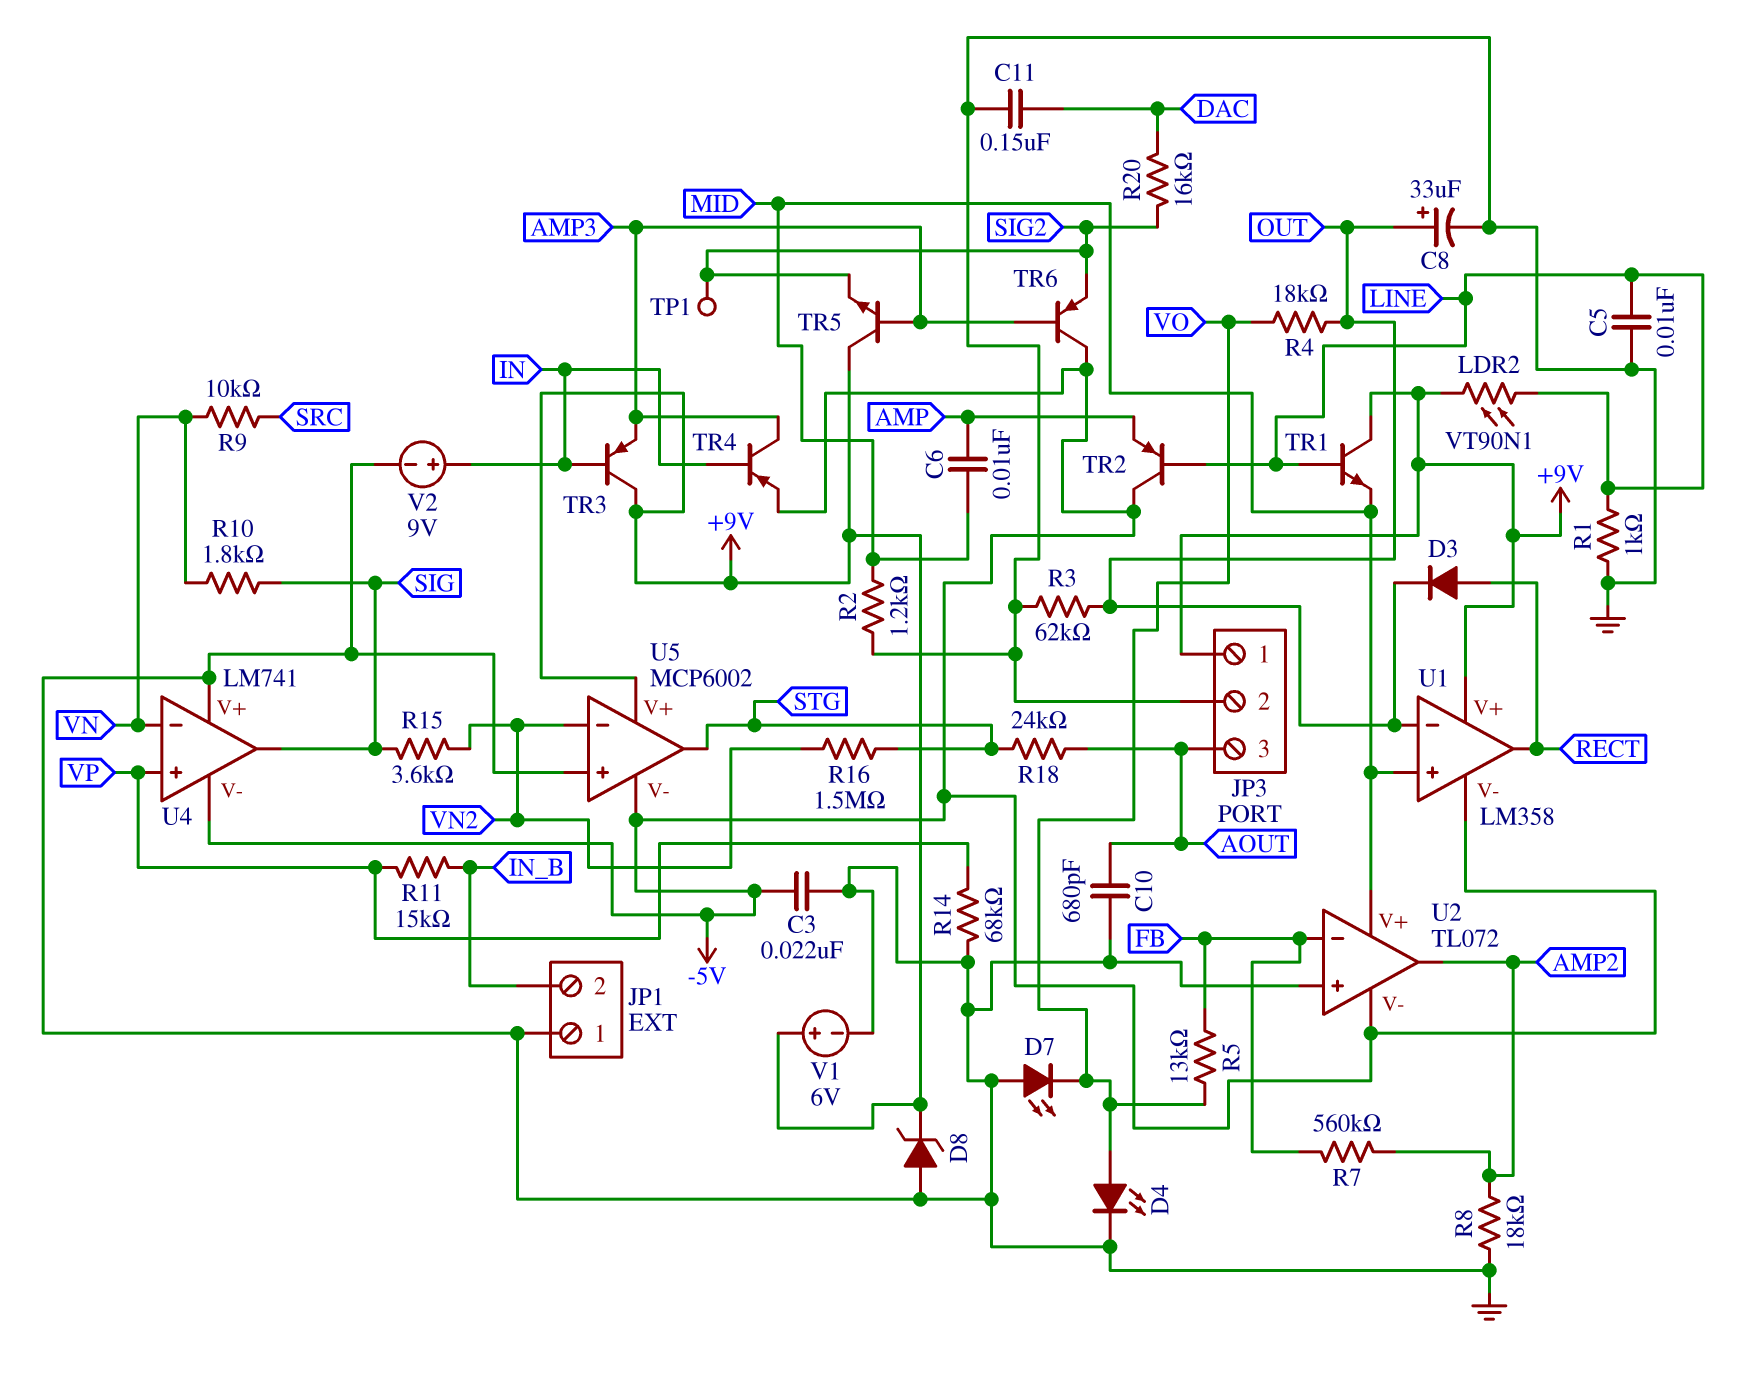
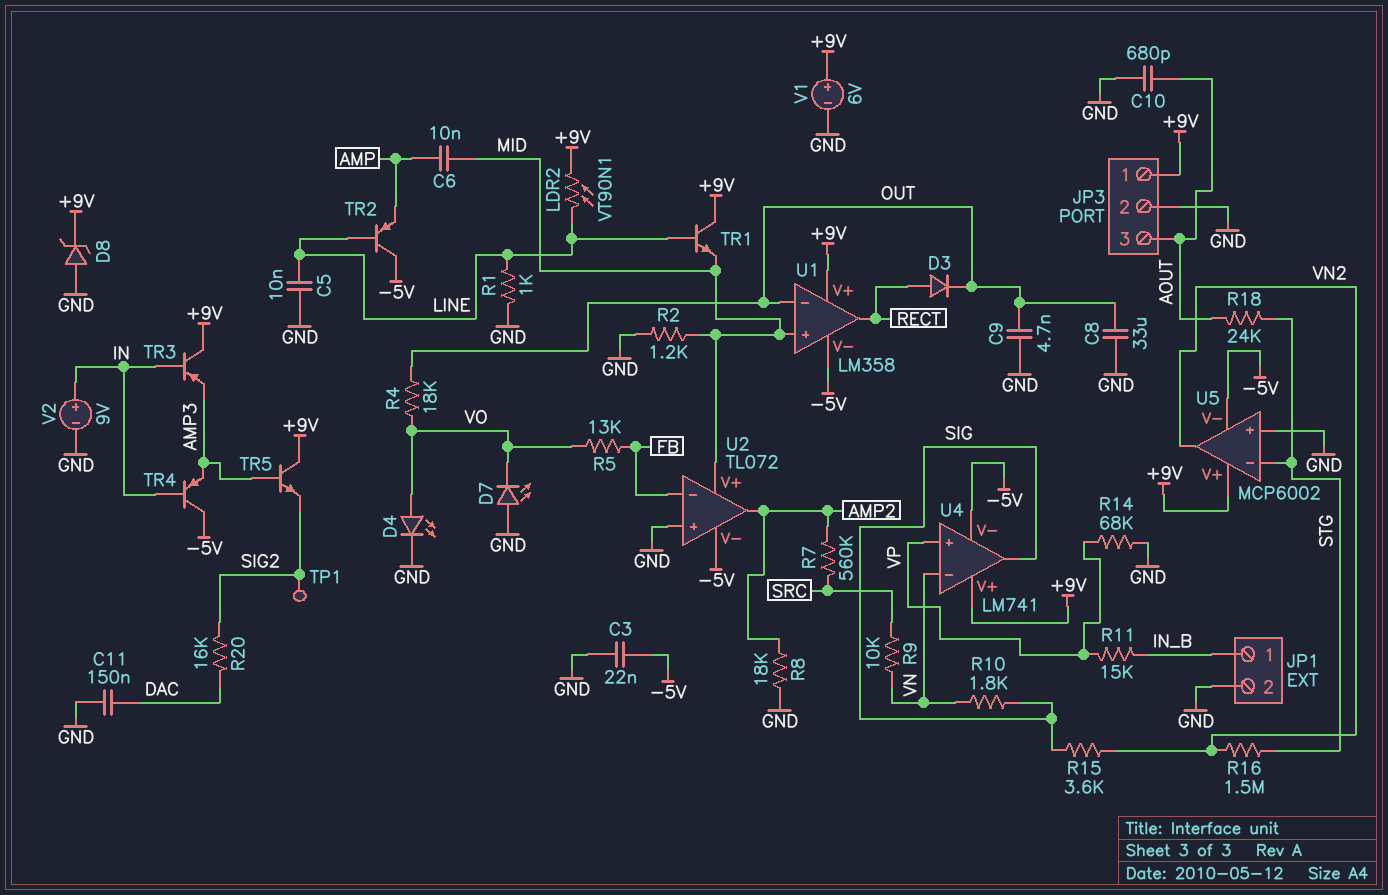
C8: 33uF (plus OUT, minus GND) -> 33uF (GND, OUT)
C9: none -> 4.7nF (GND, OUT)
JP1 pin 1: GND -> IN_B
JP1 pin 2: IN_B -> GND
R3: 62k (GND, OUT) -> none
R7: 560k (AMP2, FB) -> 560k (AMP2, SRC)
TR4: PNP (B IN, C AMP3, E -5V) -> PNP (B IN, C -5V, E AMP3)
TR6: PNP (B AMP3, C -5V, E SIG2) -> none
U4 pin V+: GND -> +9V
U5 pin in-: VN2 -> STG
U5 pin out: STG -> VN2

